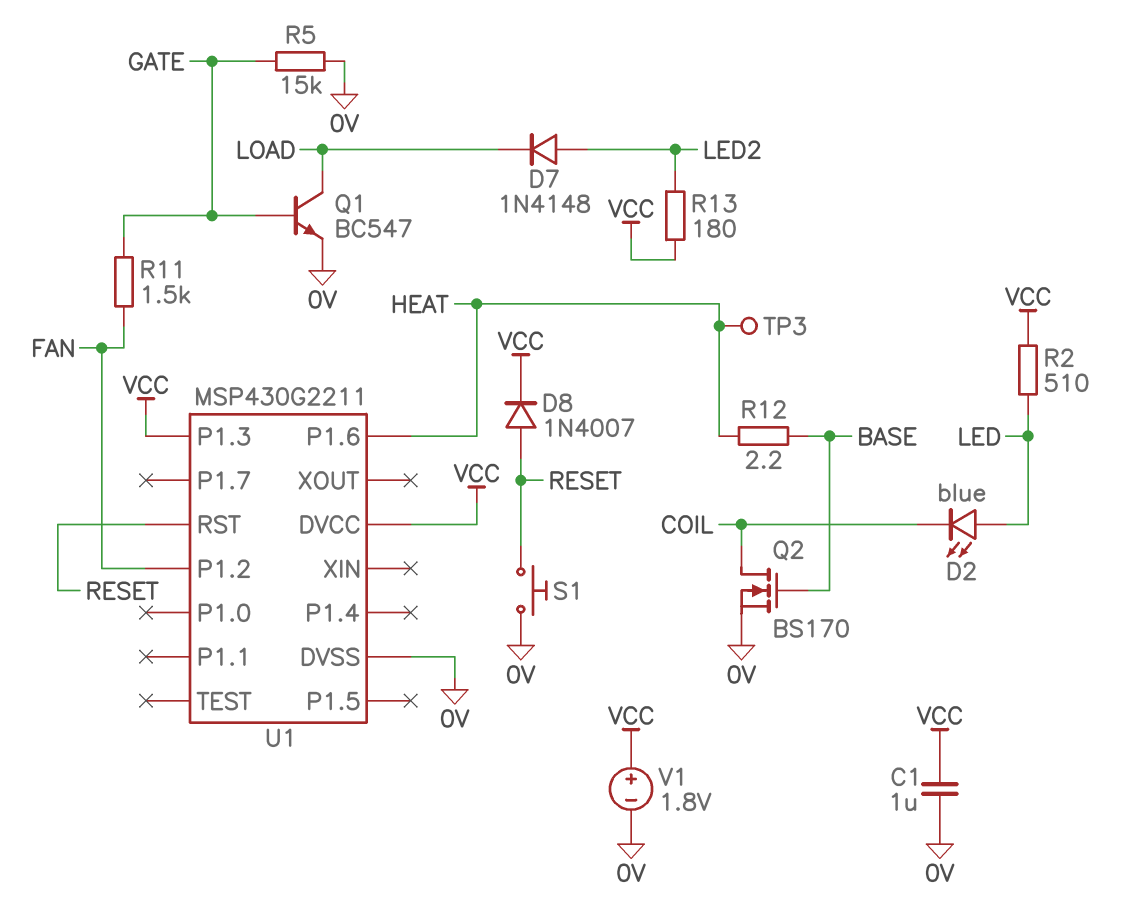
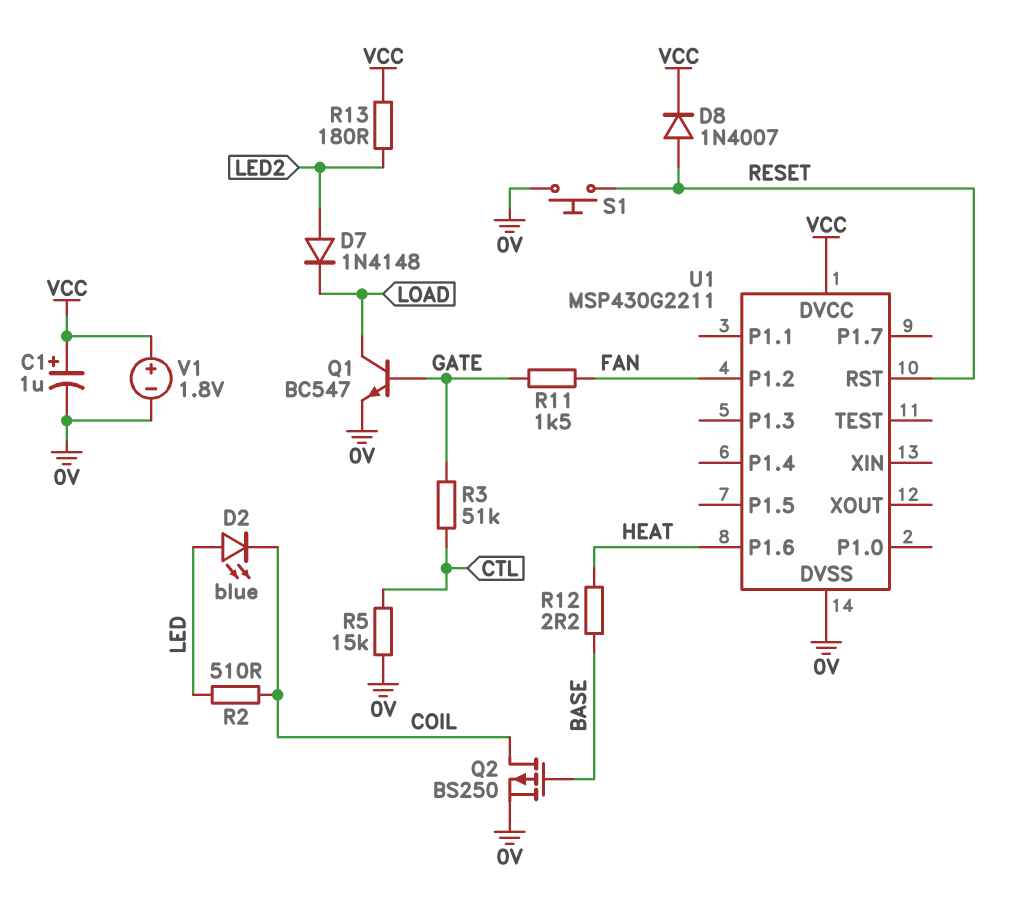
C1: 1uF (0V, VCC) -> 1uF (plus VCC, minus 0V)
Q2: NMOS BS170 (G BASE, D COIL, S 0V) -> PMOS BS250 (G BASE, D COIL, S 0V)
R2: 510 (LED, VCC) -> 510 (COIL, LED)
R3: none -> 51k (CTL, GATE)
R5: 15k (0V, GATE) -> 15k (0V, CTL)
TP3: test point (HEAT) -> none
U1 pin P1.3: VCC -> none

